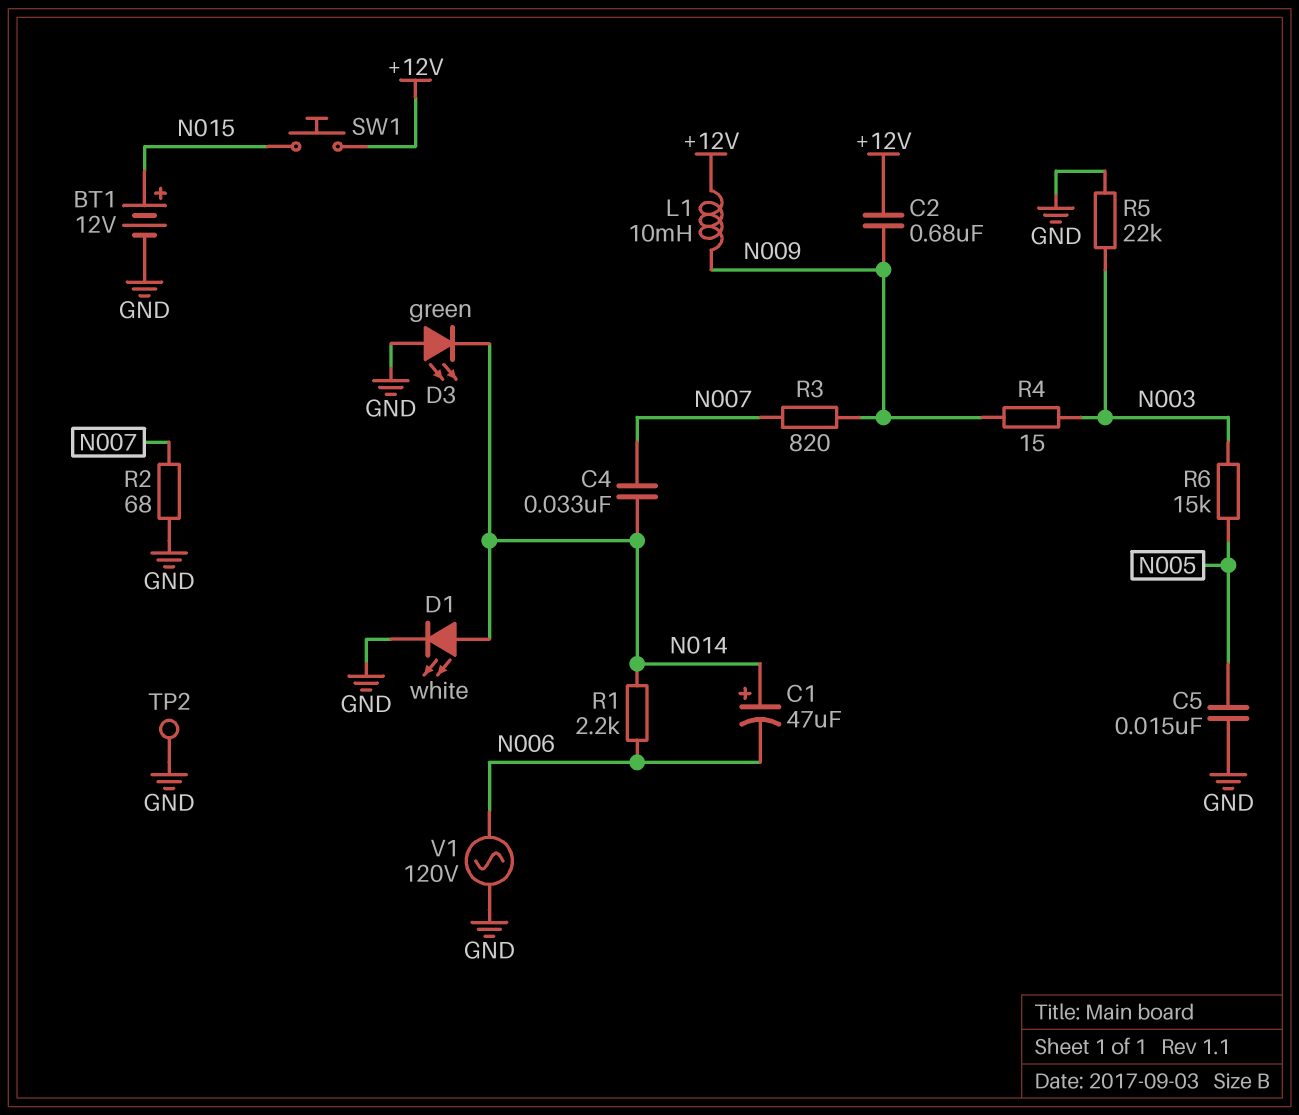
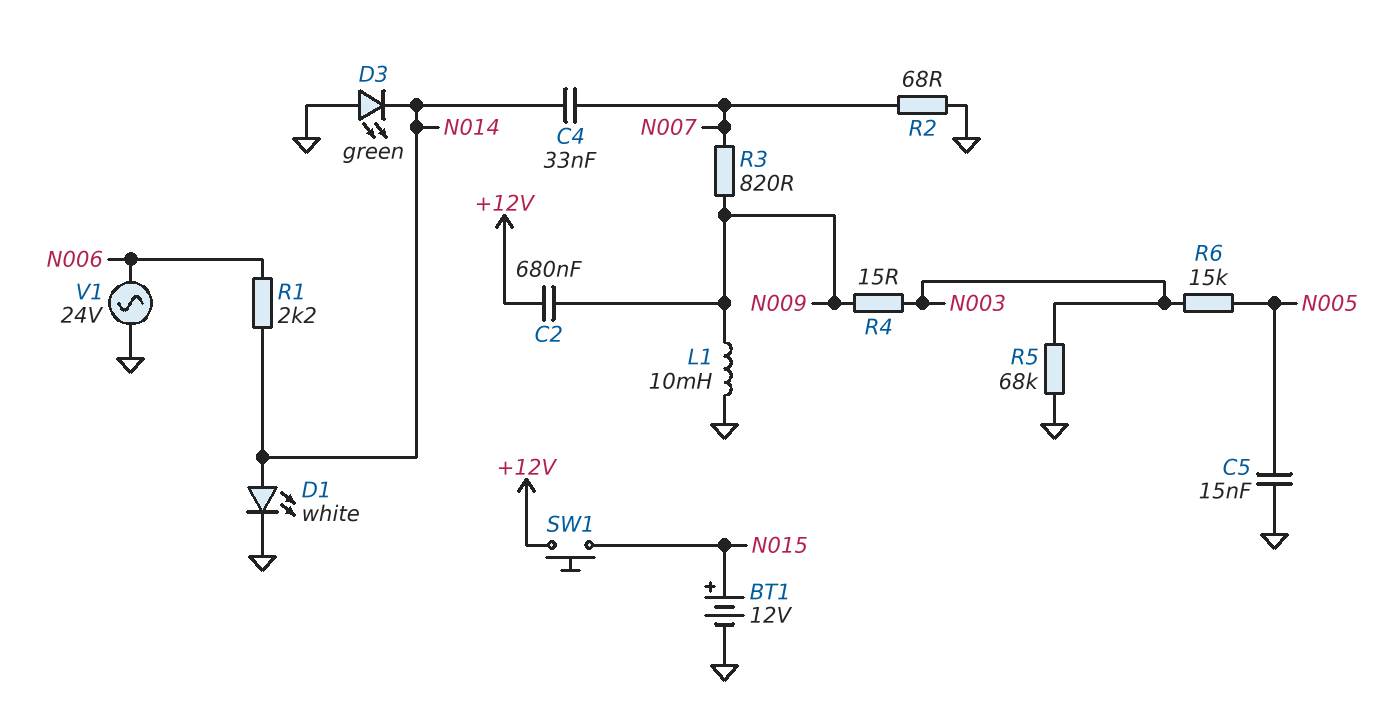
C1: 47uF (plus N014, minus N006) -> none
L1: 10mH (+12V, N009) -> 10mH (GND, N009)
R5: 22k (GND, N003) -> 68k (GND, N003)
TP2: test point (GND) -> none
V1: AC 120V (GND, N006) -> AC 24V (GND, N006)

